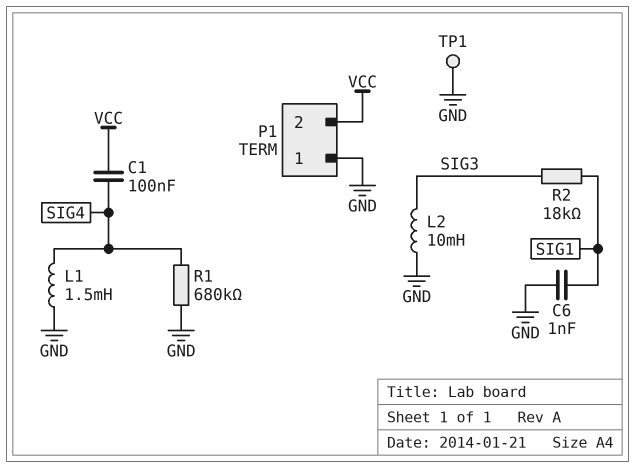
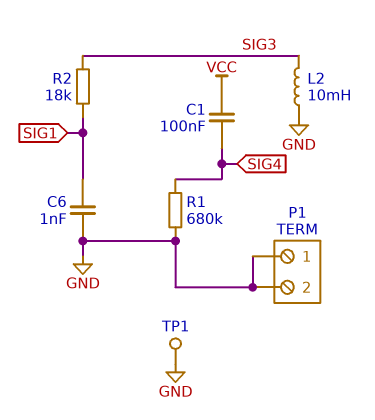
L1: 1.5mH (GND, SIG4) -> none
P1 pin 2: VCC -> GND

